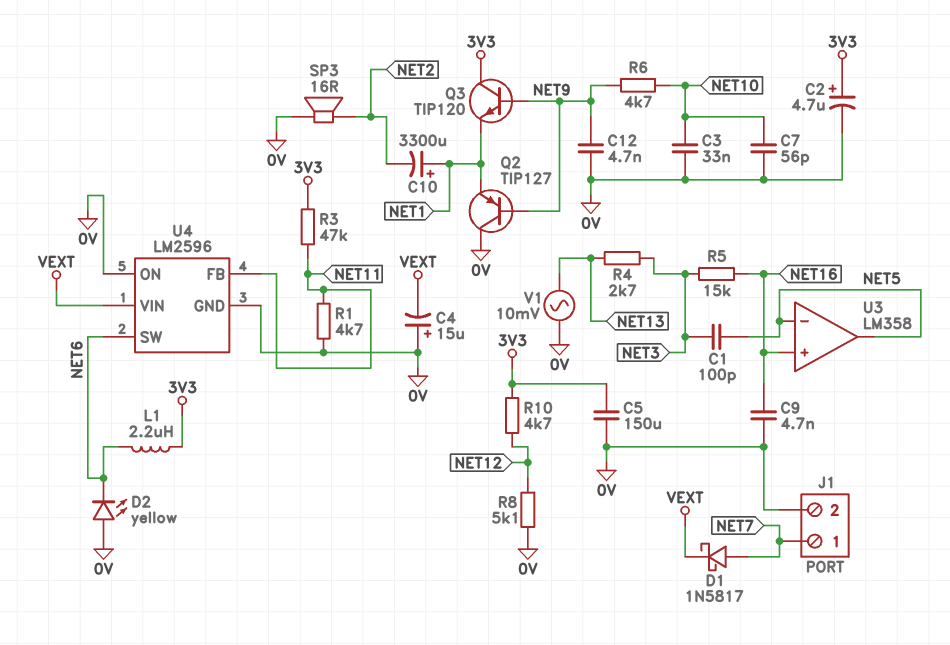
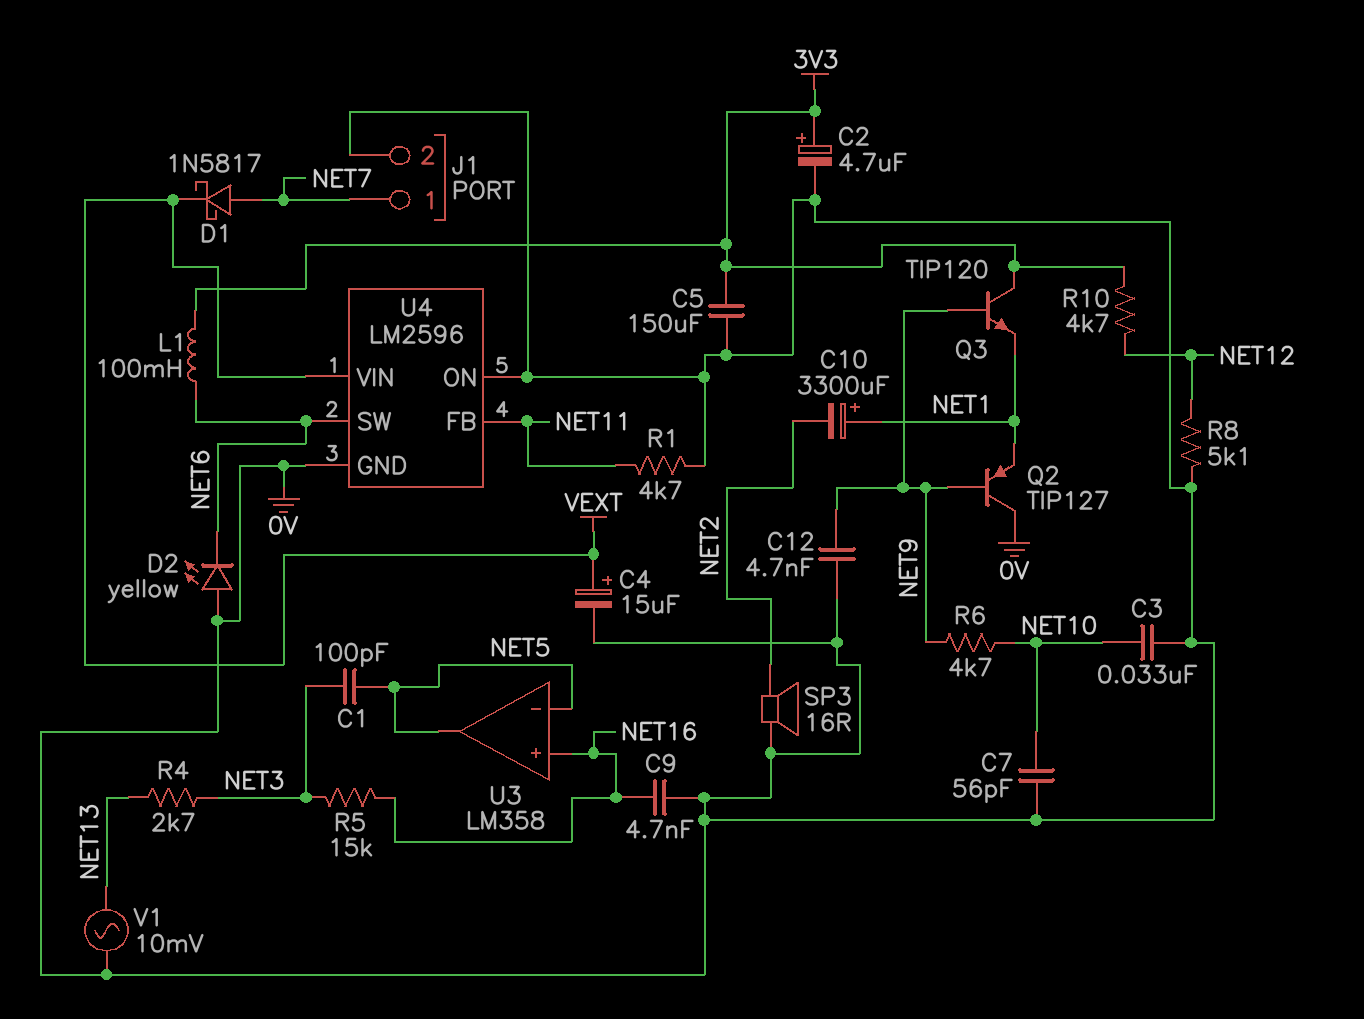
C4: 15uF (plus 0V, minus VEXT) -> 15uF (plus VEXT, minus 0V)
L1: 2.2uH (3V3, NET6) -> 100mH (3V3, NET6)
R3: 47k (3V3, NET11) -> none

